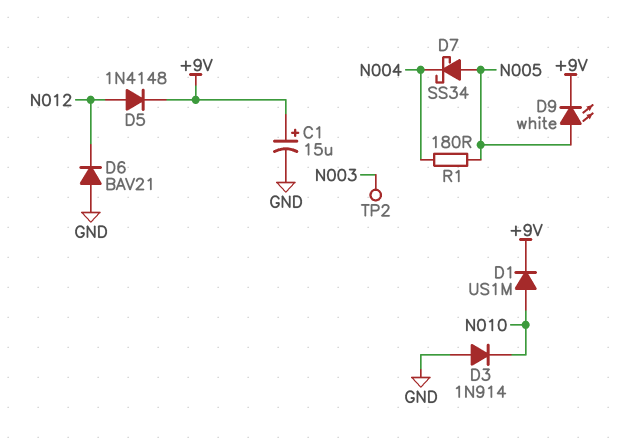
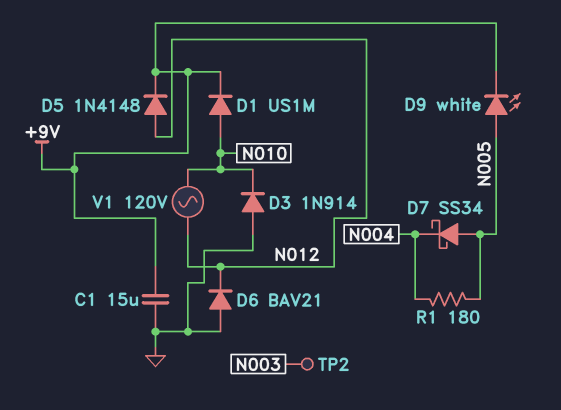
C1: 15uF (plus +9V, minus GND) -> 15uF (+9V, GND)
V1: none -> AC 120V (N010, N012)

